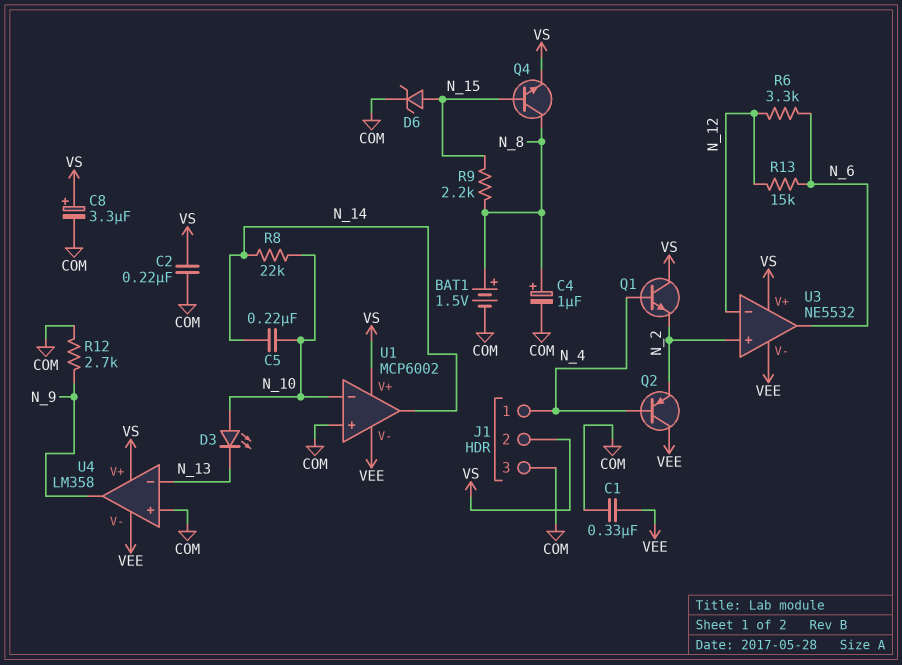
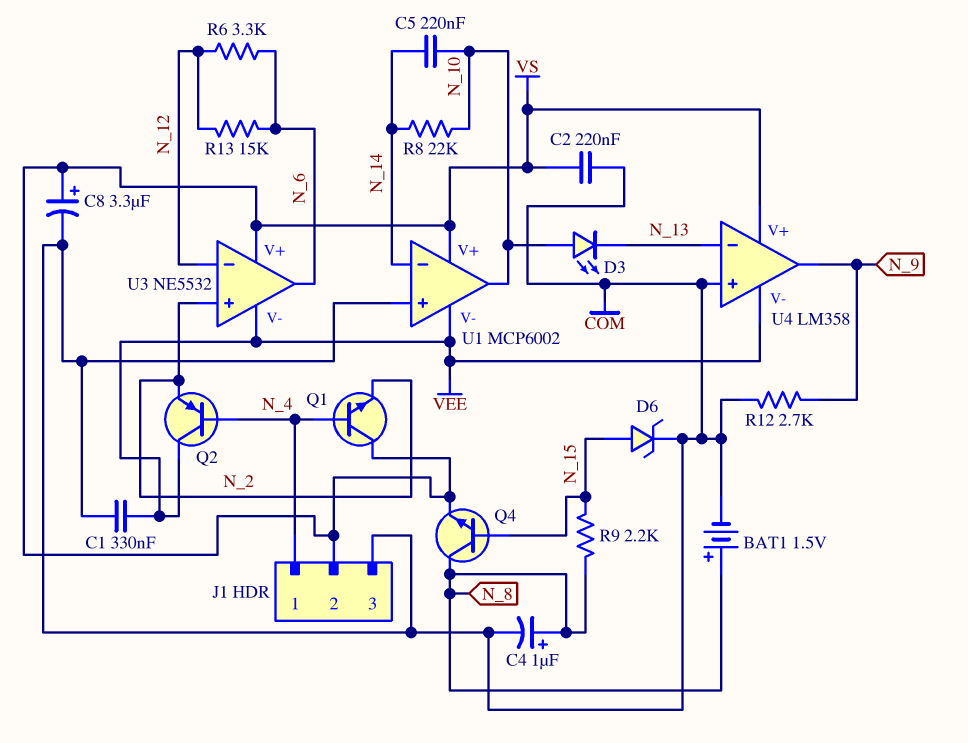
U1 pin in-: N_10 -> N_14
U1 pin out: N_14 -> N_10

